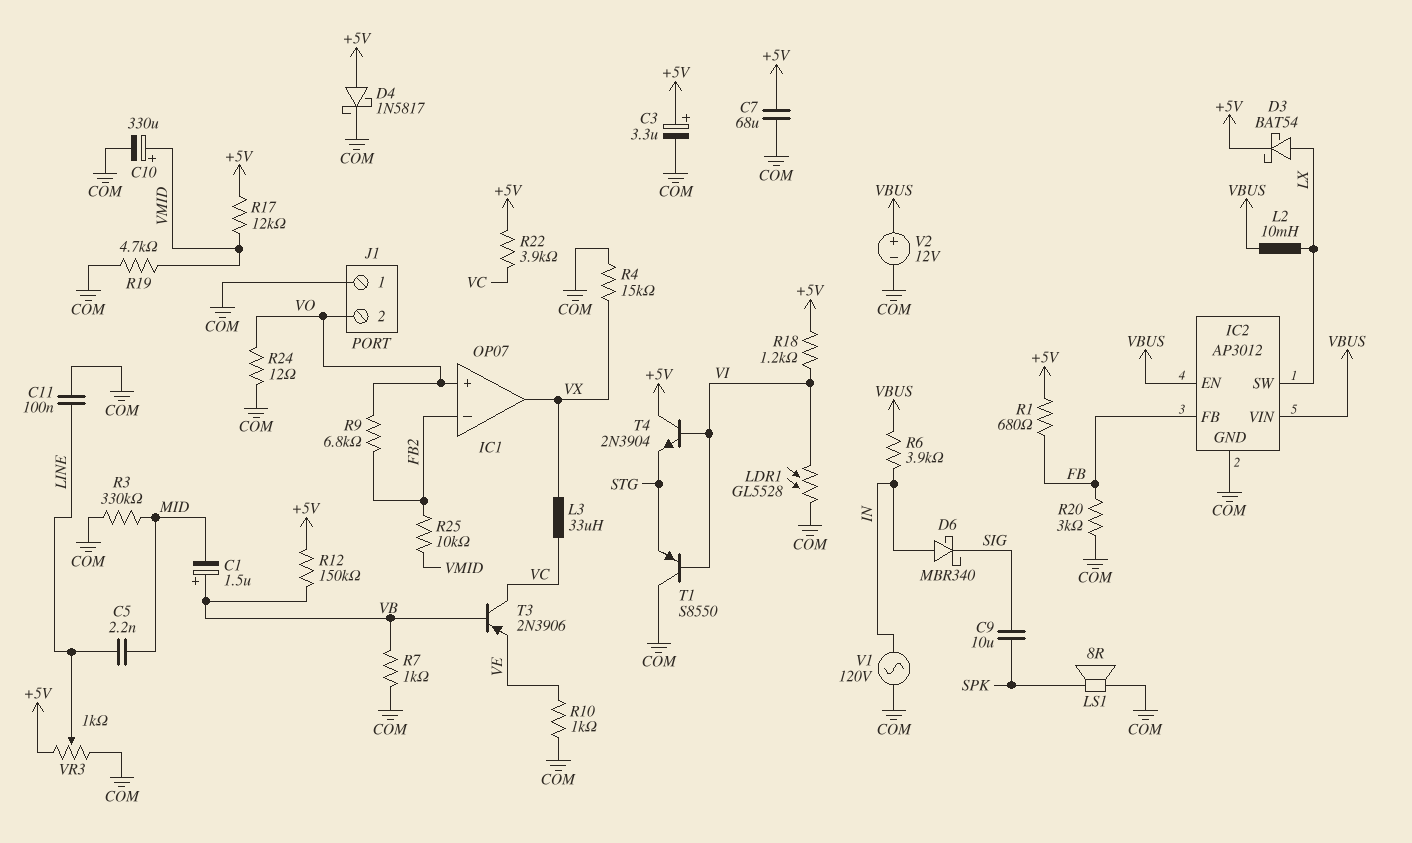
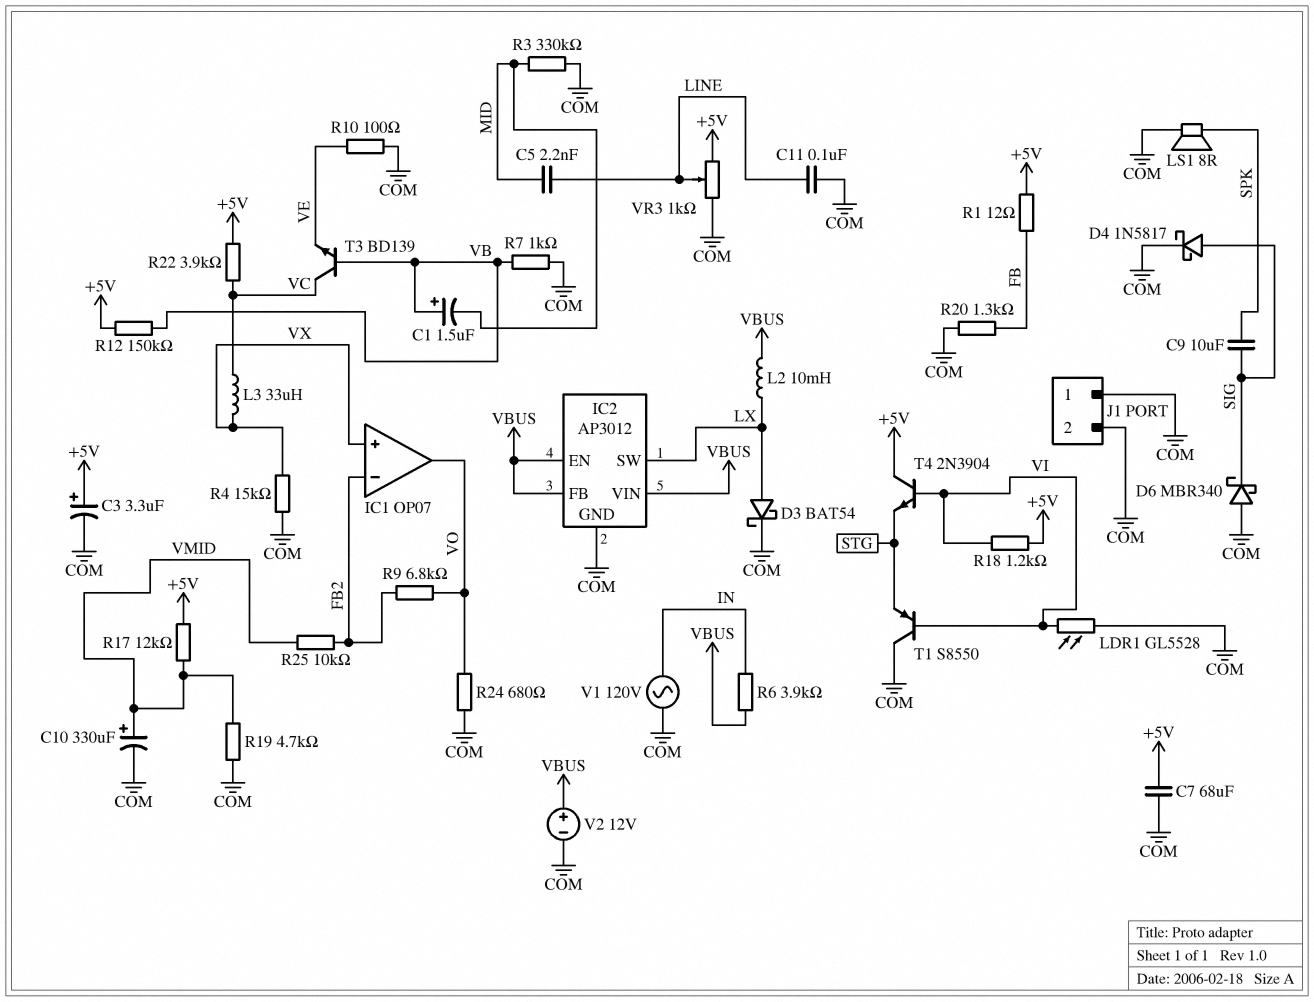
D3: schottky BAT54 (A LX, K +5V) -> schottky BAT54 (A LX, K COM)
D4: schottky 1N5817 (A +5V, K COM) -> schottky 1N5817 (A SIG, K COM)
D6: schottky MBR340 (A IN, K SIG) -> schottky MBR340 (A COM, K SIG)
IC1 pin in+: VO -> VX
IC1 pin out: VX -> VO
IC2 pin FB: FB -> VBUS
J1 pin 2: VO -> COM
R1: 680 (+5V, FB) -> 12 (+5V, FB)
R10: 1k (COM, VE) -> 100 (COM, VE)
R20: 3k (COM, FB) -> 1.3k (COM, FB)
R24: 12 (COM, VO) -> 680 (COM, VO)
T3: PNP 2N3906 (B VB, C VC, E VE) -> NPN BD139 (B VB, C VC, E VE)

